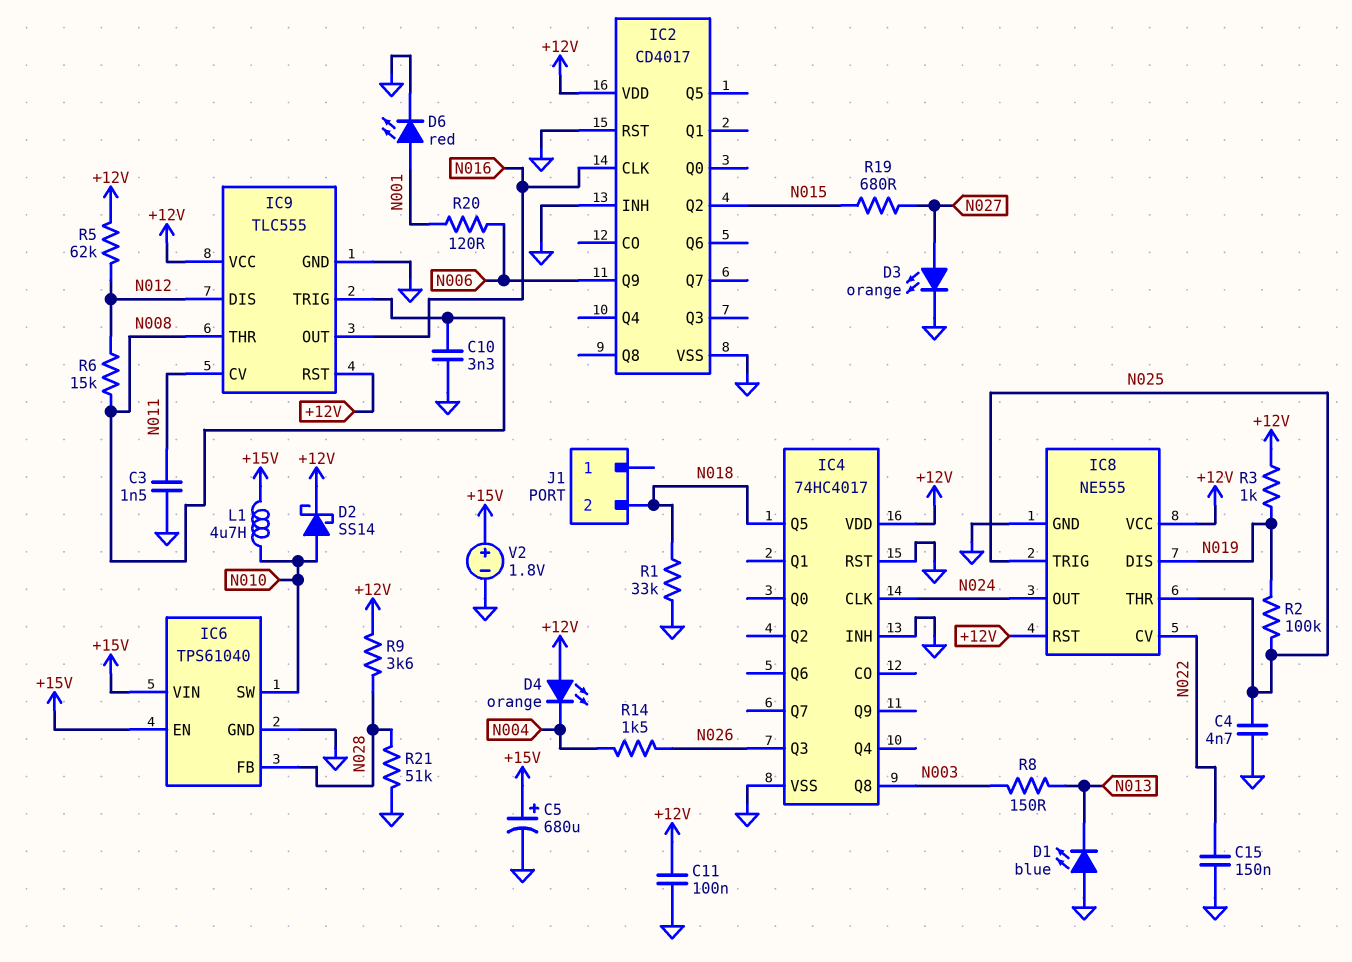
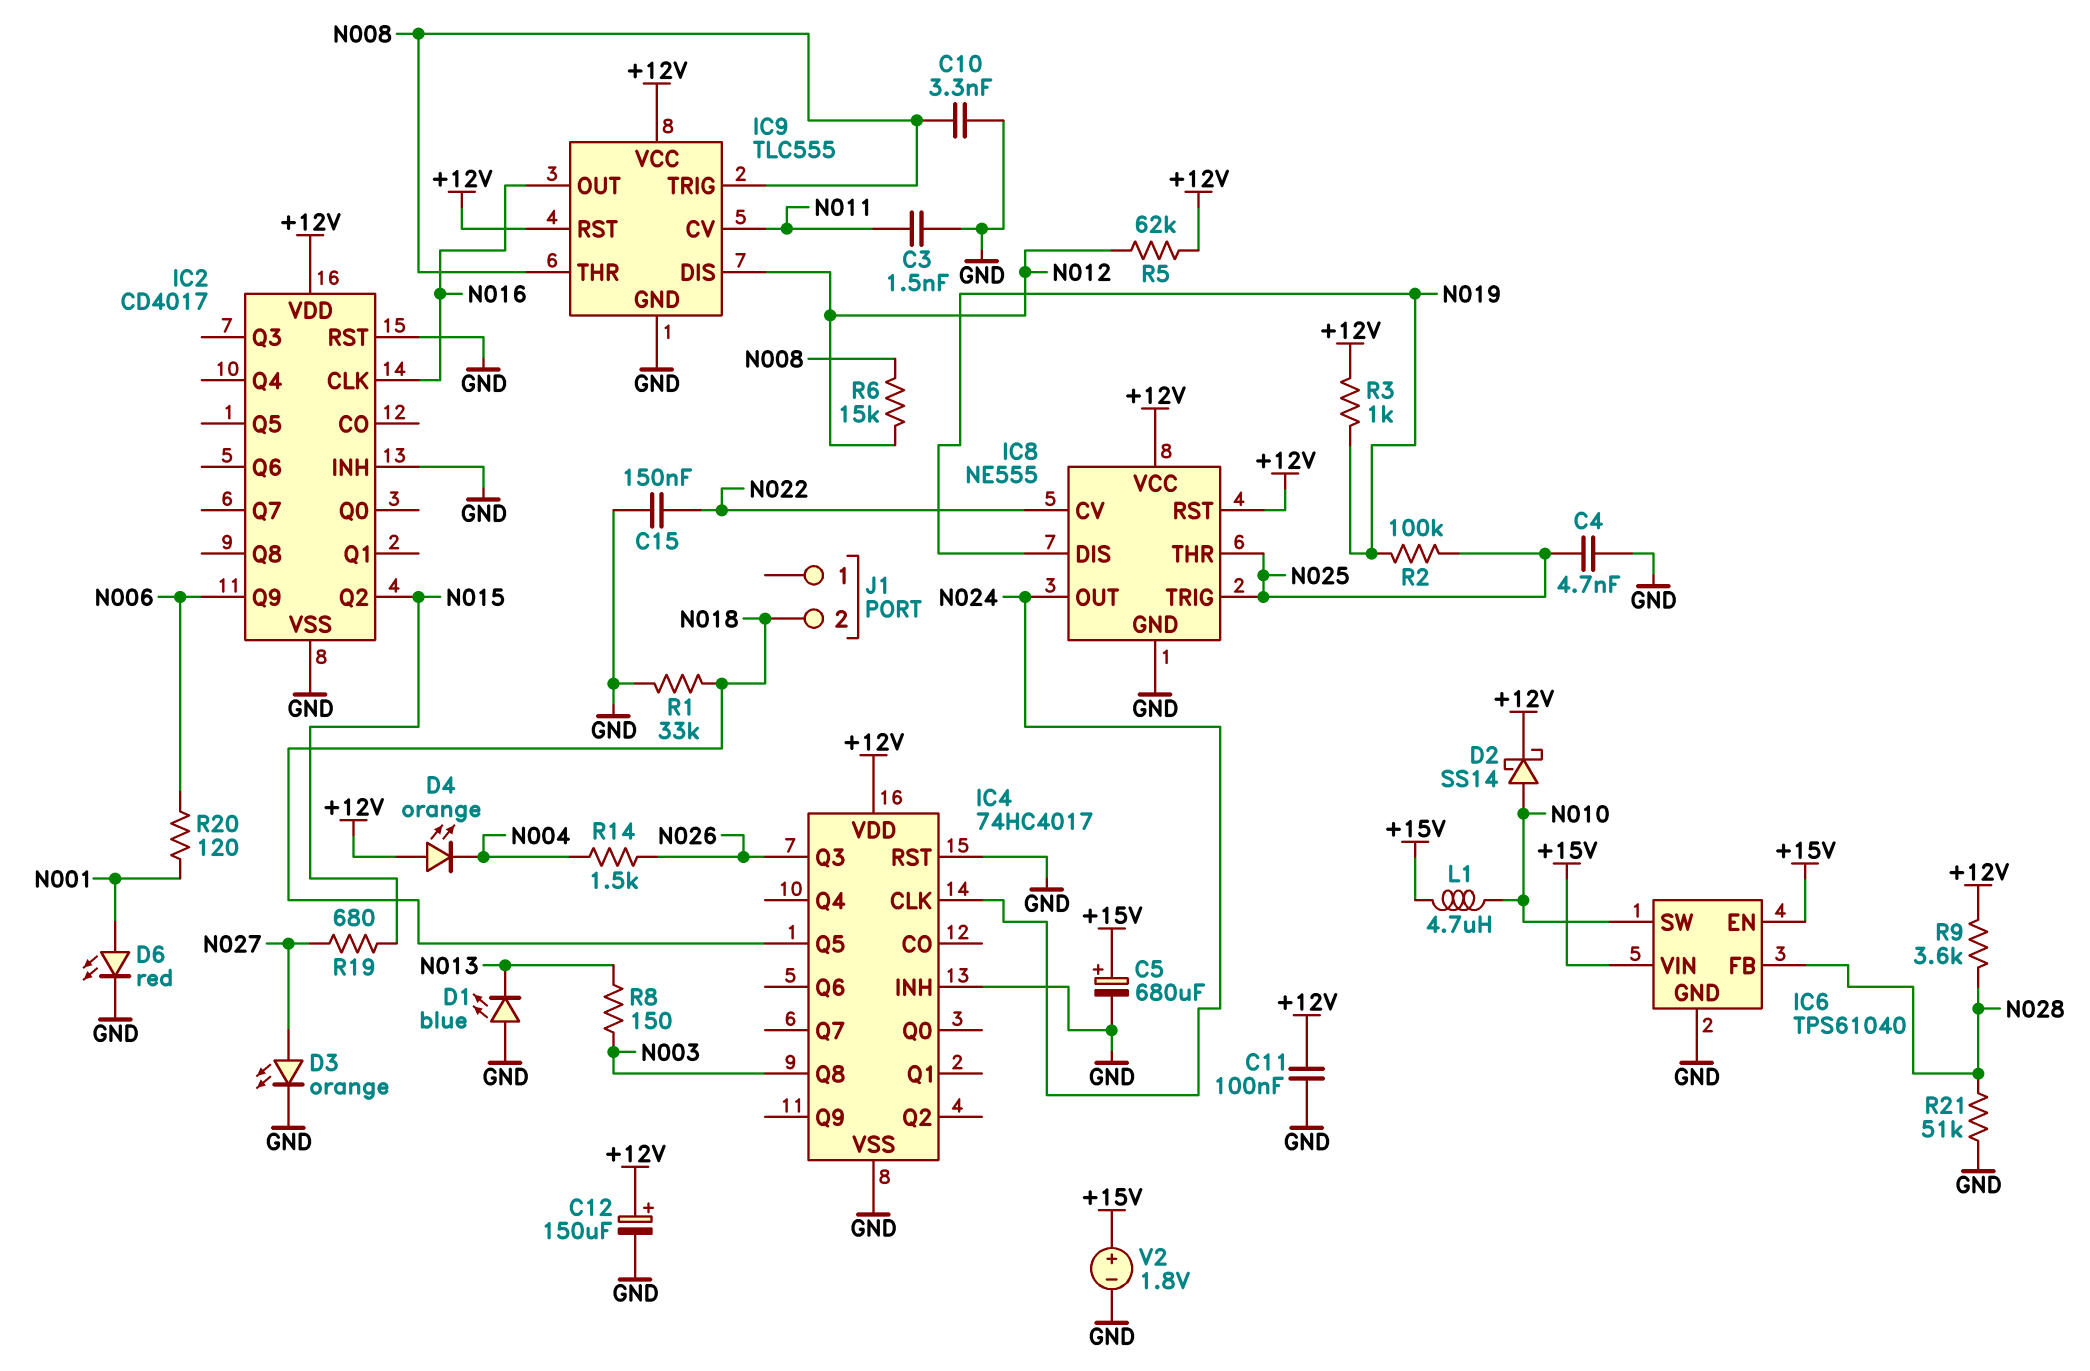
C12: none -> 150uF (plus +12V, minus GND)

